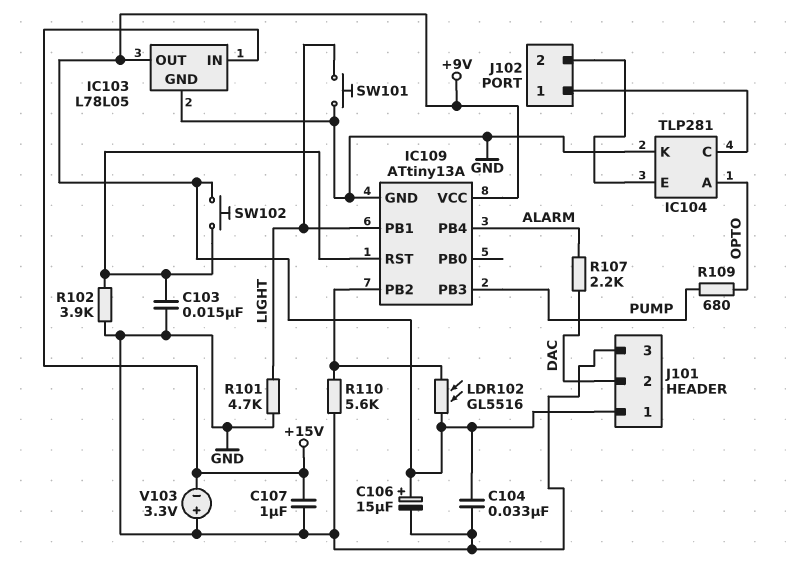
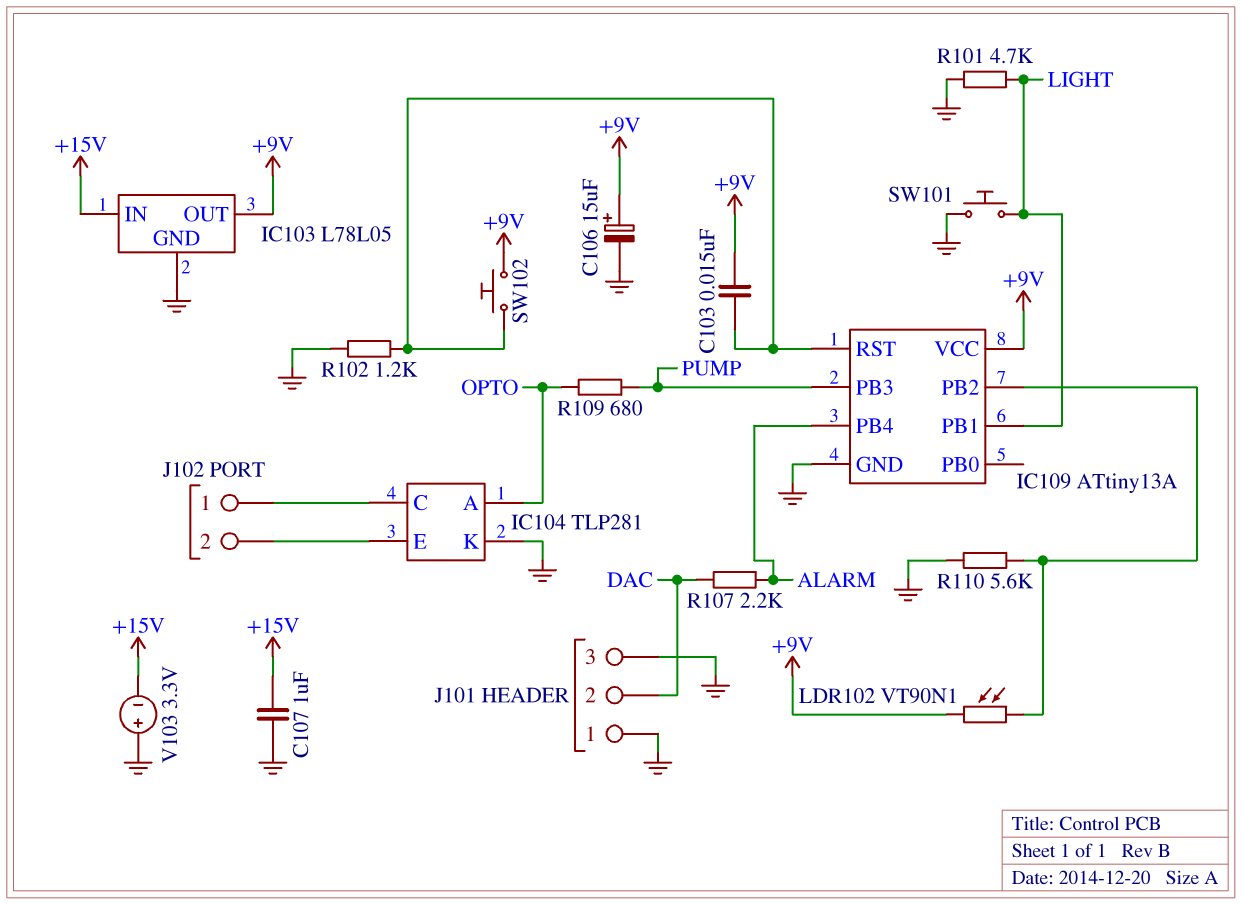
C103: 15nF (GND, IC109/RST) -> 15nF (+9V, IC109/RST)
C104: 33nF (+9V, GND) -> none
J101 pin 1: +9V -> GND
LDR102: GL5516 (+9V, IC109/PB2) -> VT90N1 (+9V, IC109/PB2)
R102: 3.9k (GND, IC109/RST) -> 1.2k (GND, IC109/RST)

